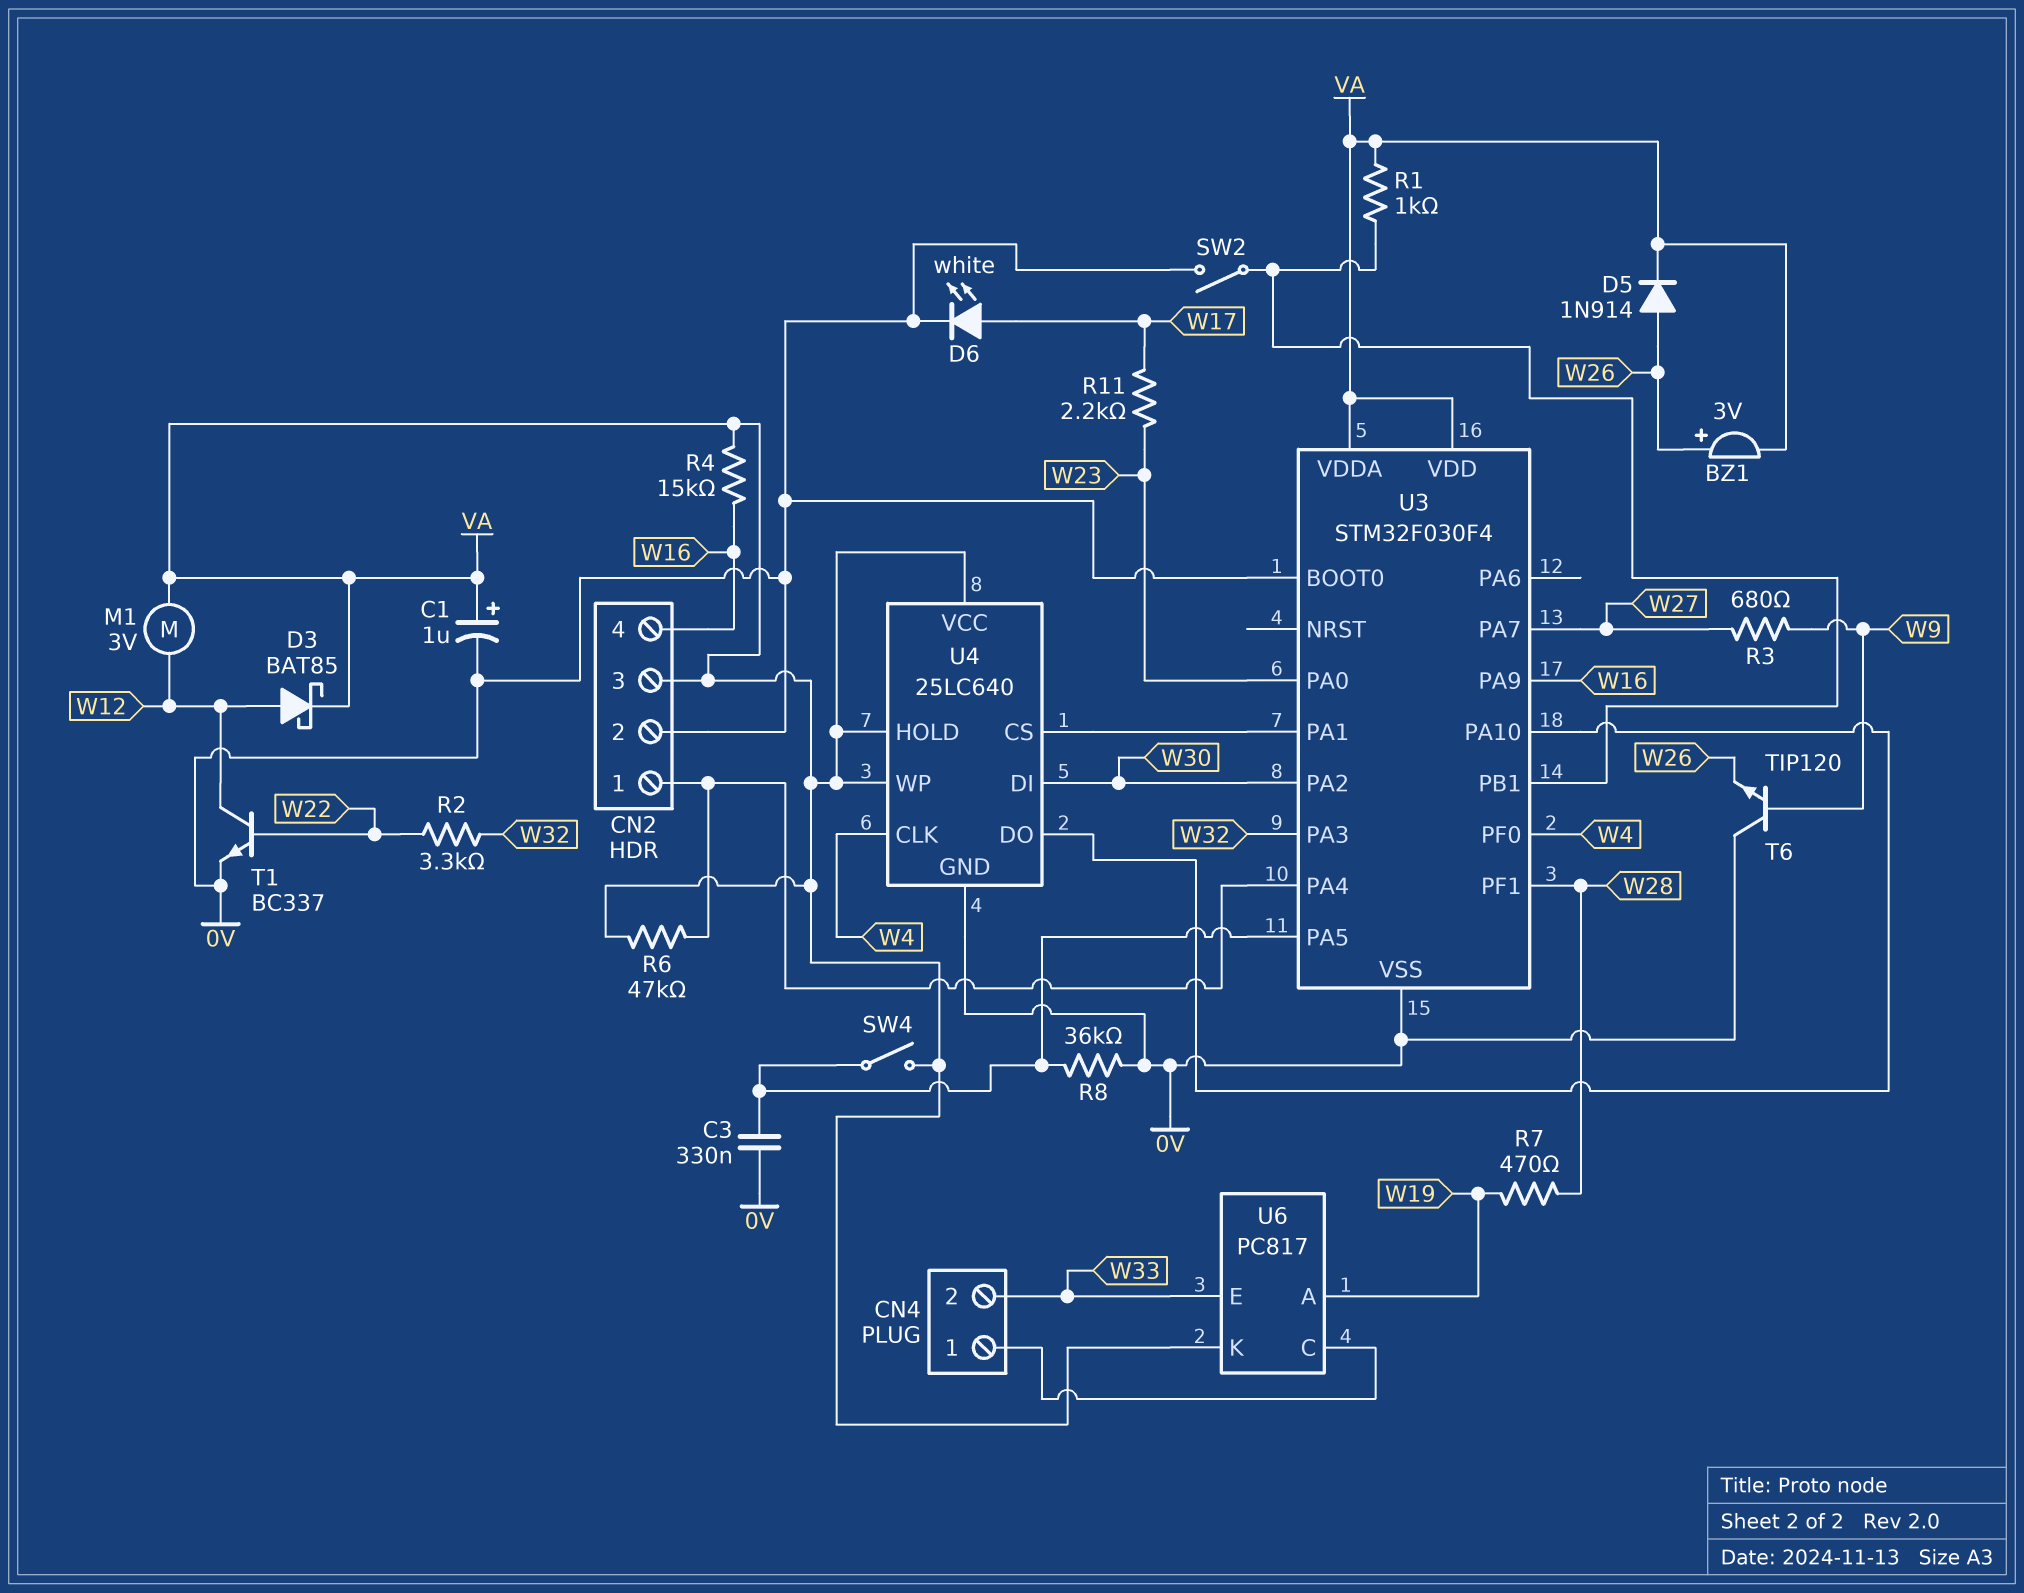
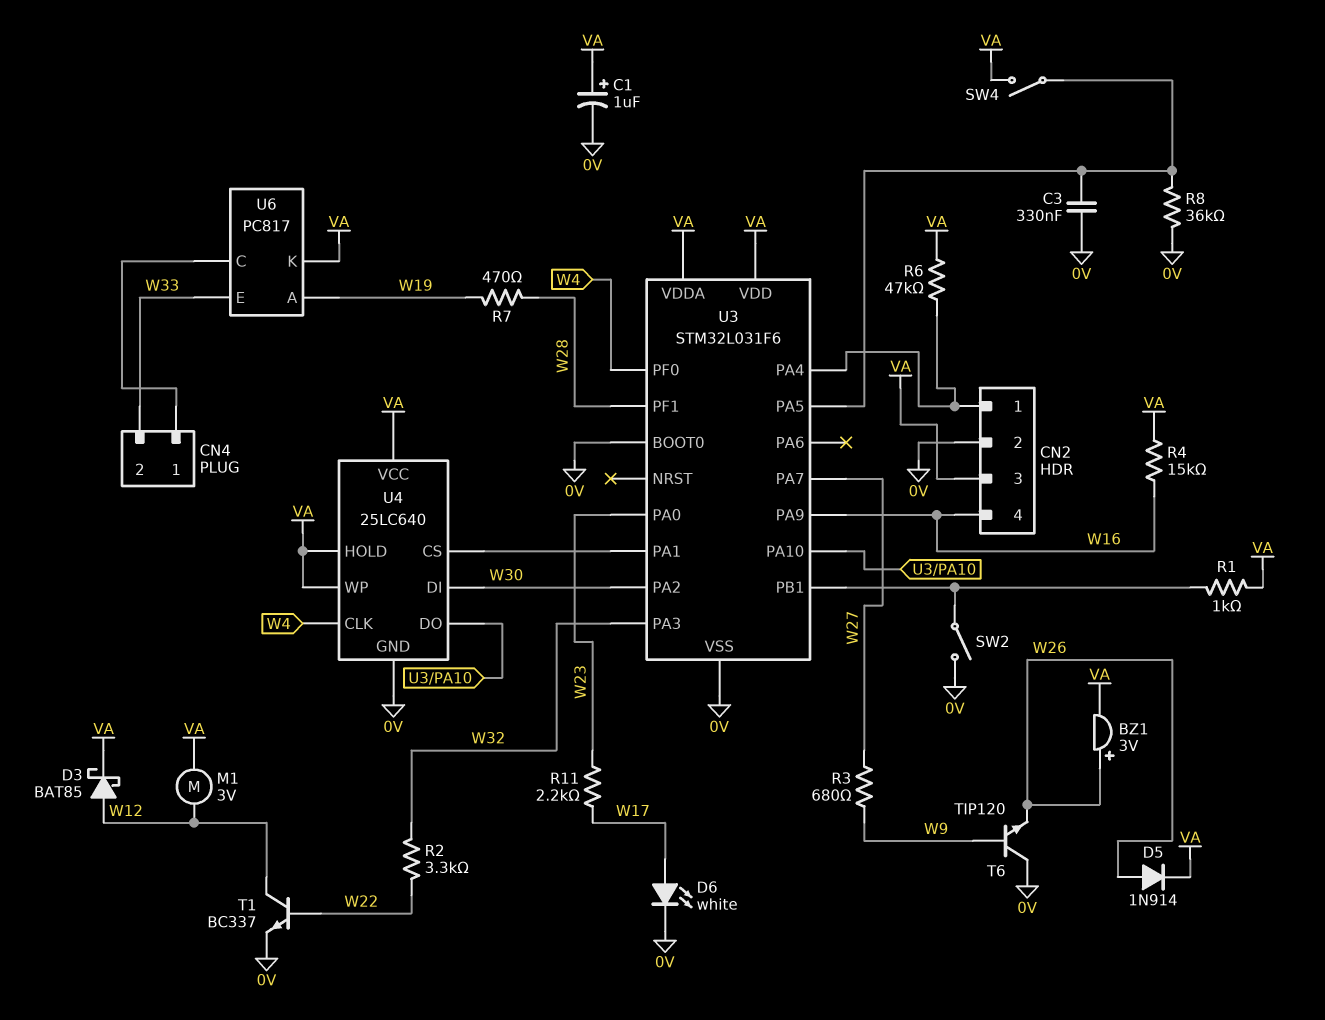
U3: STM32F030F4 -> STM32L031F6

